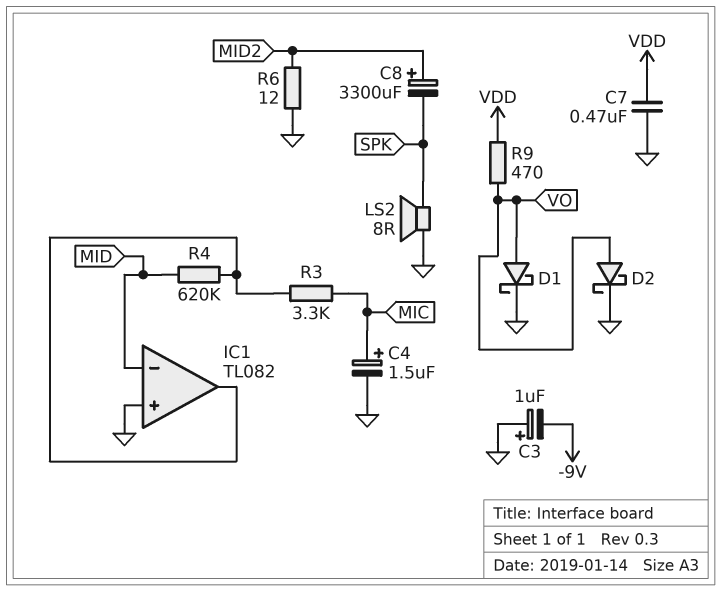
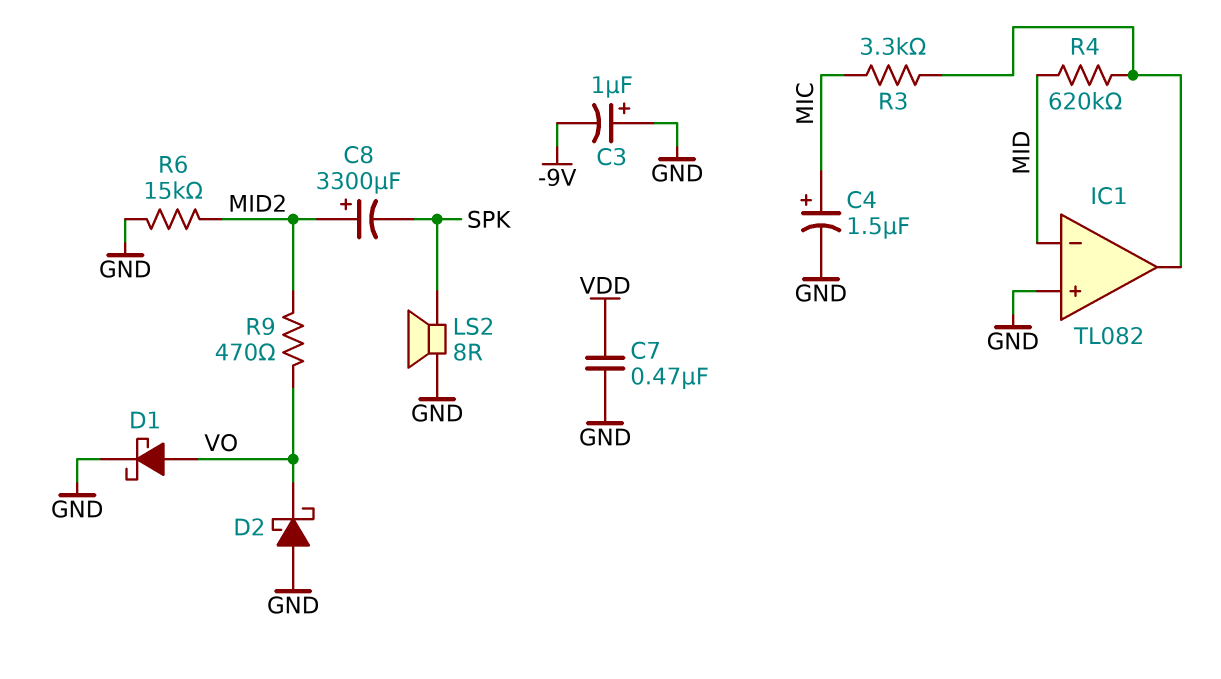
D2: schottky (A VO, K GND) -> schottky (A GND, K VO)
R6: 12 (GND, MID2) -> 15k (GND, MID2)
R9: 470 (VDD, VO) -> 470 (MID2, VO)

